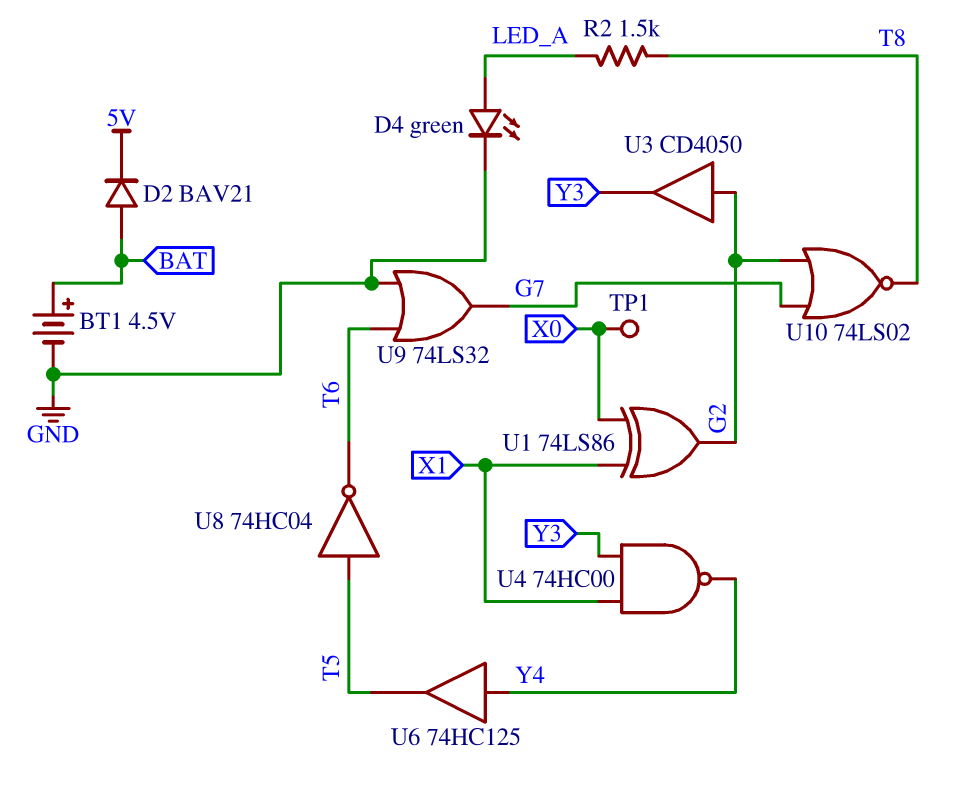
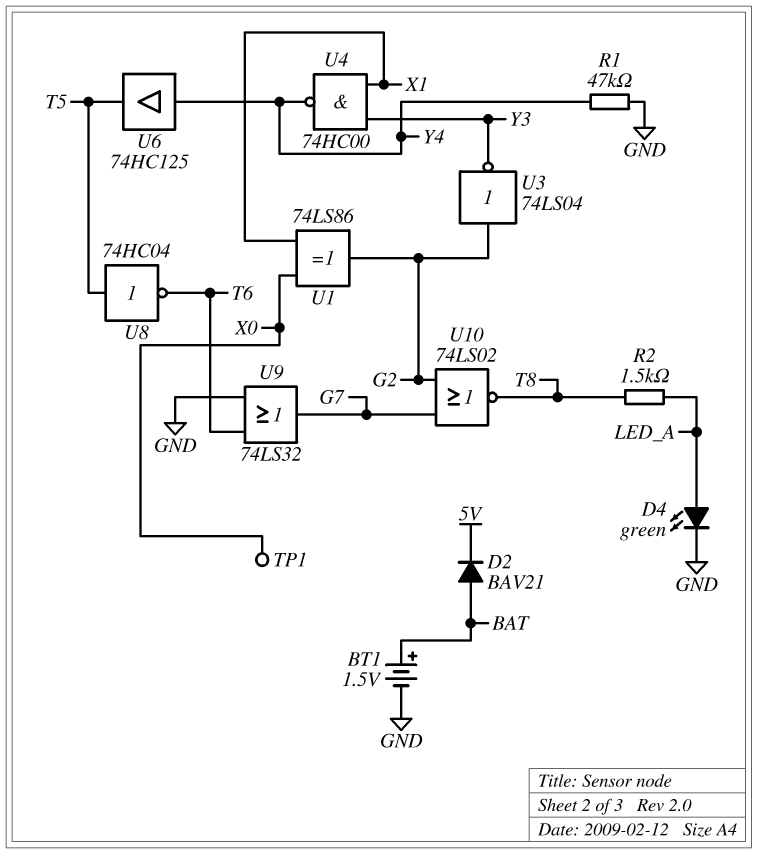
BT1: 4.5V (plus BAT, minus GND) -> 1.5V (plus BAT, minus GND)
R1: none -> 47k (GND, Y4)
U3: buffer CD4050 (in G2, out Y3) -> NOT 74LS04 (in G2, out Y3)

